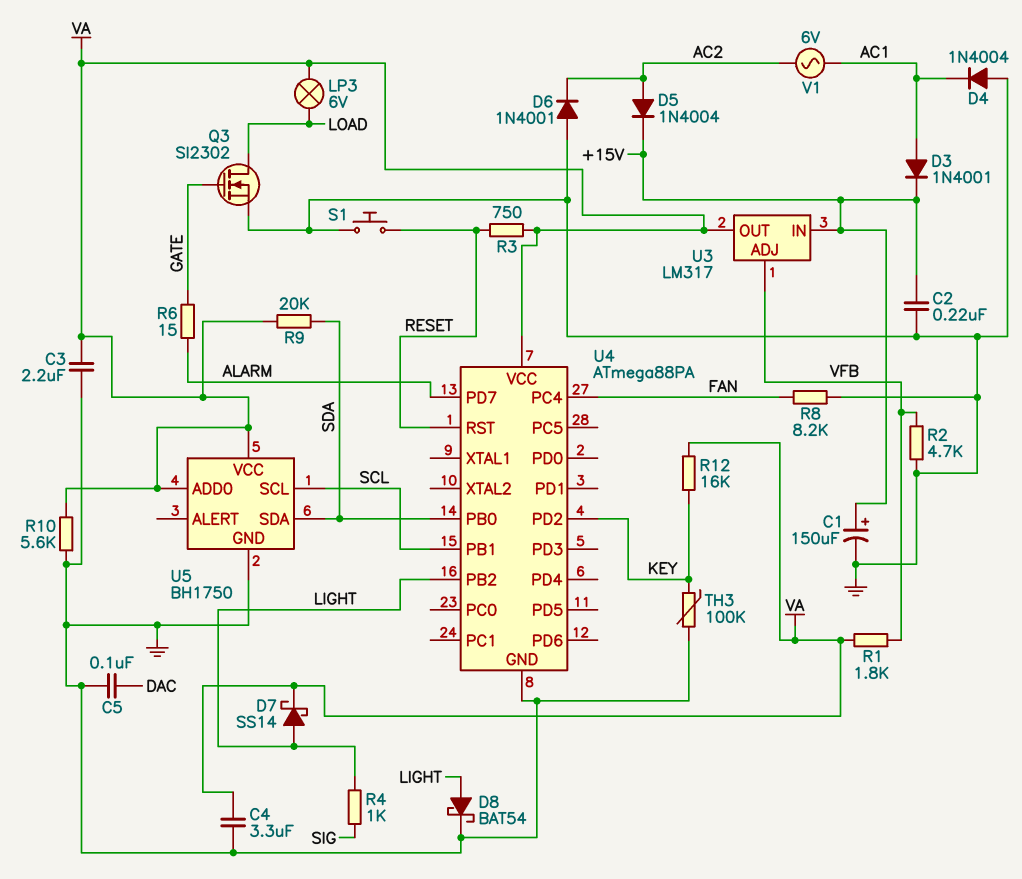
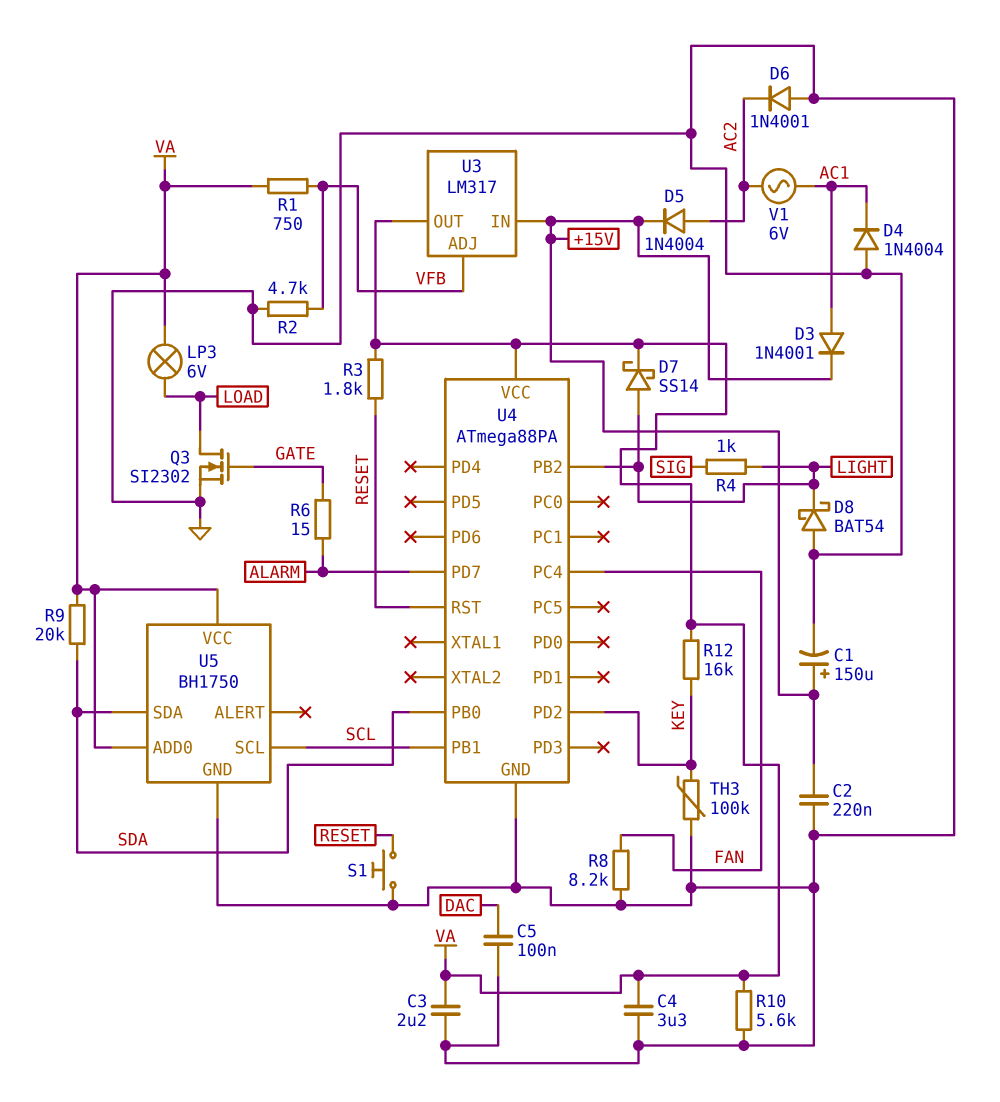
D8: schottky BAT54 (A LIGHT, K GND) -> schottky BAT54 (A GND, K LIGHT)
R1: 1.8k (VA, VFB) -> 750 (VA, VFB)
R3: 750 (RESET, VA) -> 1.8k (RESET, VA)

